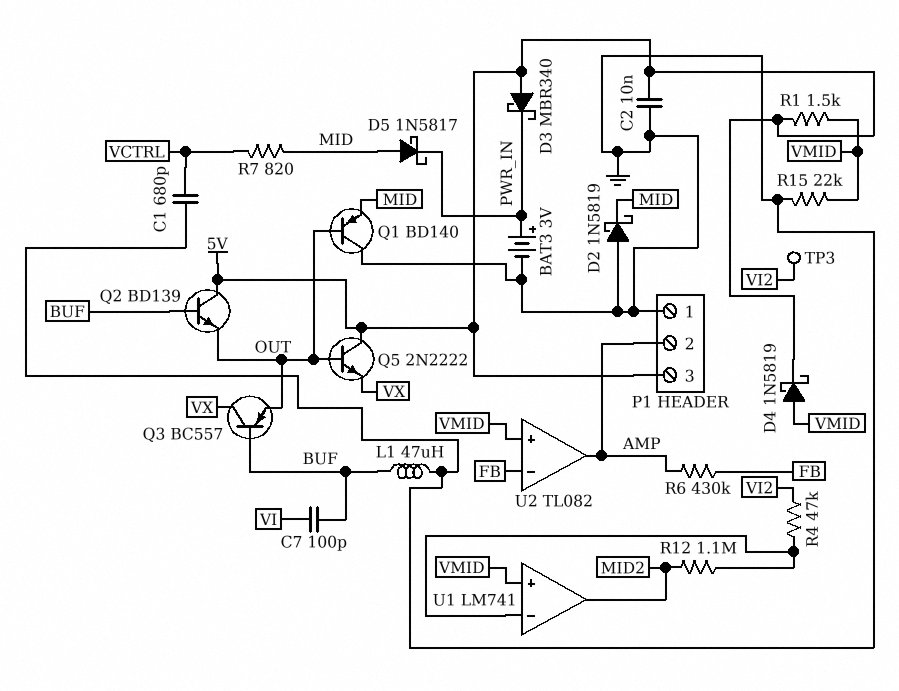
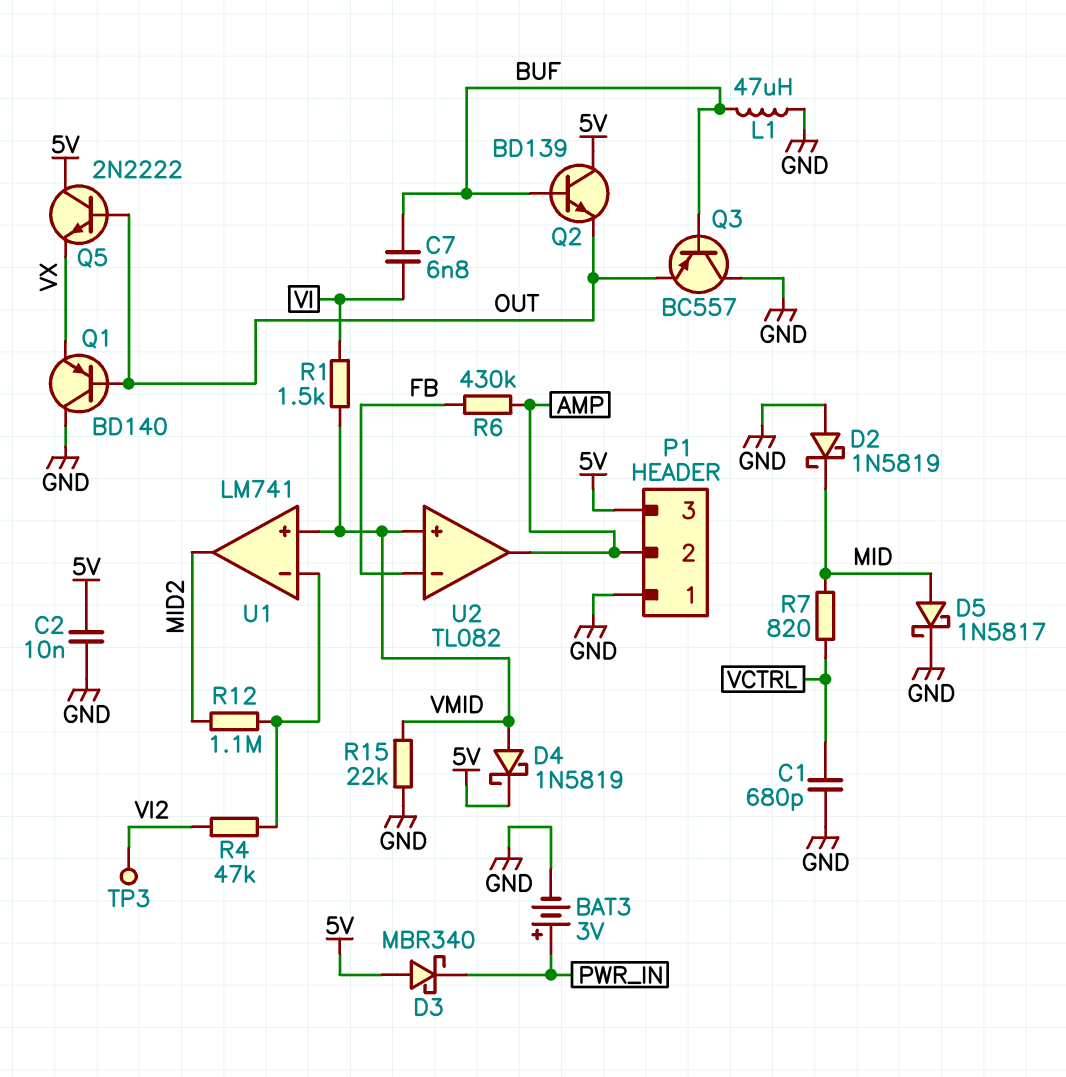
C7: 100pF (BUF, VI) -> 6.8nF (BUF, VI)
D5: schottky 1N5817 (A MID, K PWR_IN) -> schottky 1N5817 (A MID, K GND)
Q1: PNP BD140 (B OUT, C GND, E MID) -> PNP BD140 (B OUT, C GND, E VX)
Q3: PNP BC557 (B BUF, C VX, E OUT) -> PNP BC557 (B BUF, C GND, E OUT)
R1: 1.5k (5V, VMID) -> 1.5k (VI, VMID)

